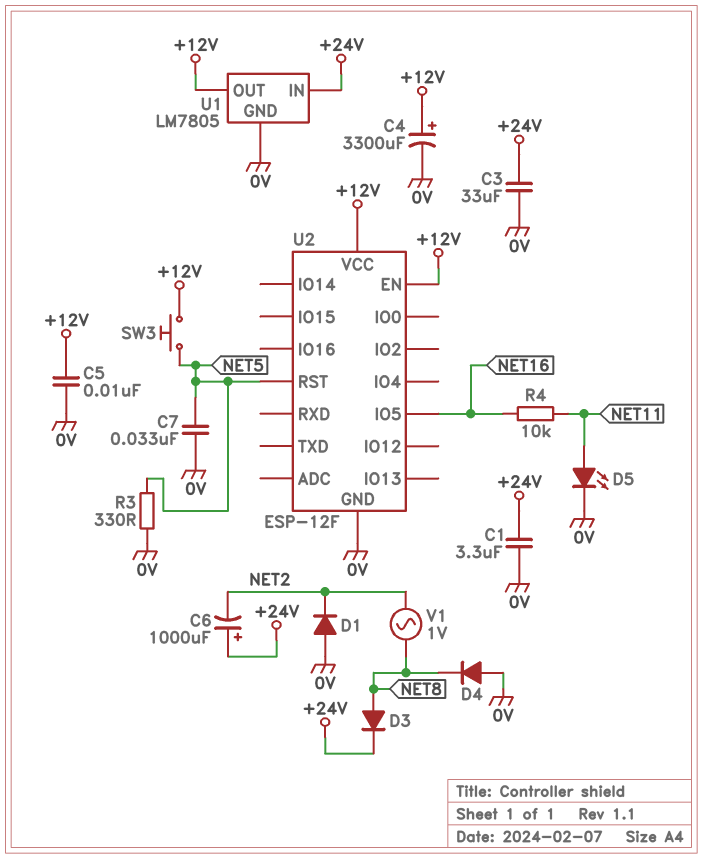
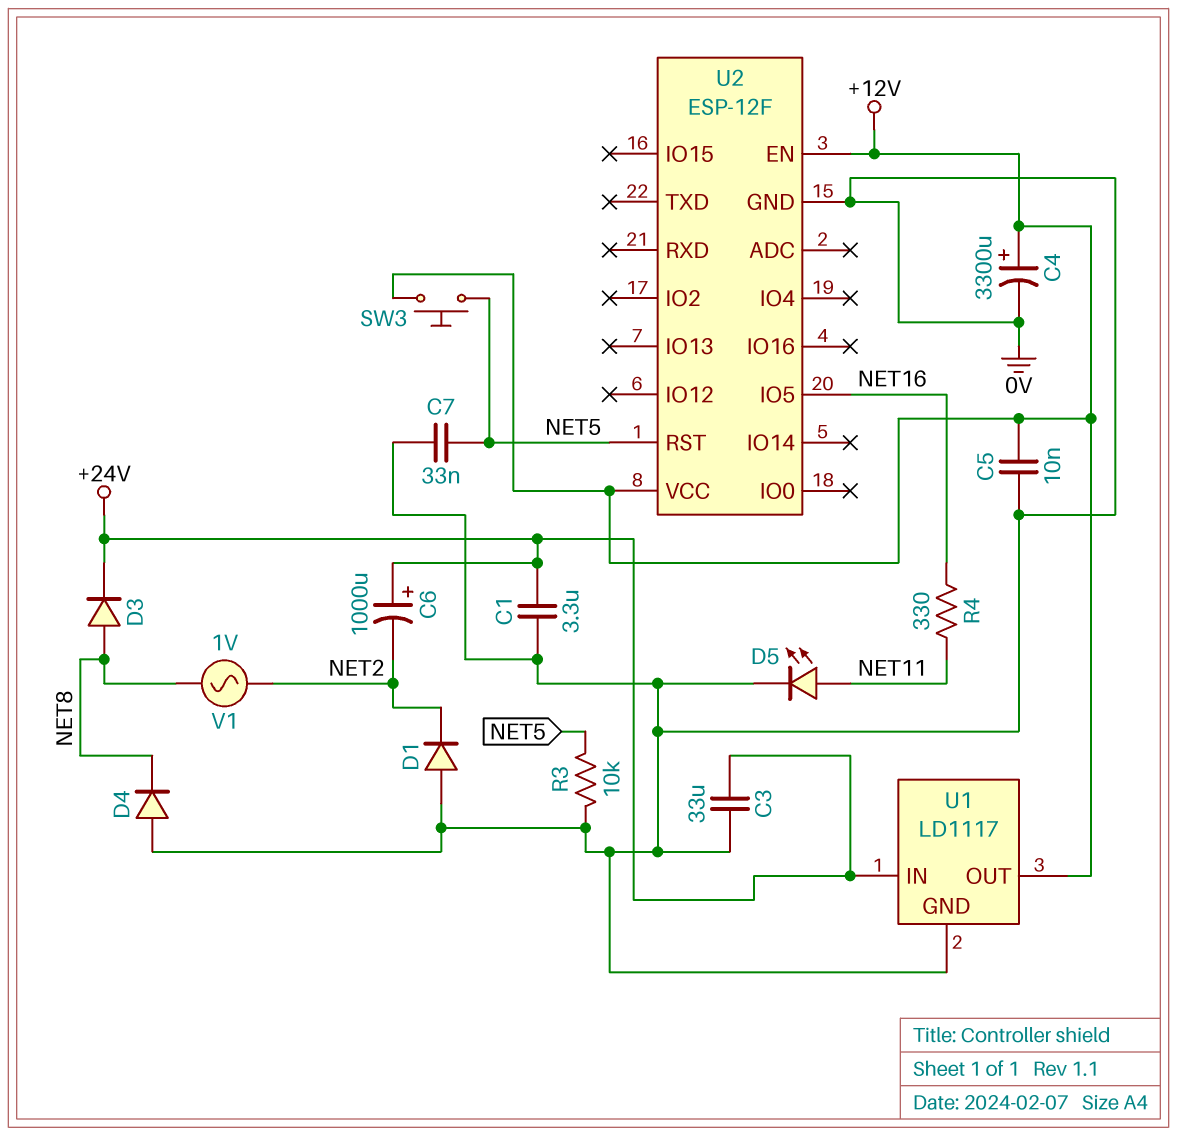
R3: 330 (0V, NET5) -> 10k (0V, NET5)
R4: 10k (NET11, NET16) -> 330 (NET11, NET16)
U1: LM7805 -> LD1117

